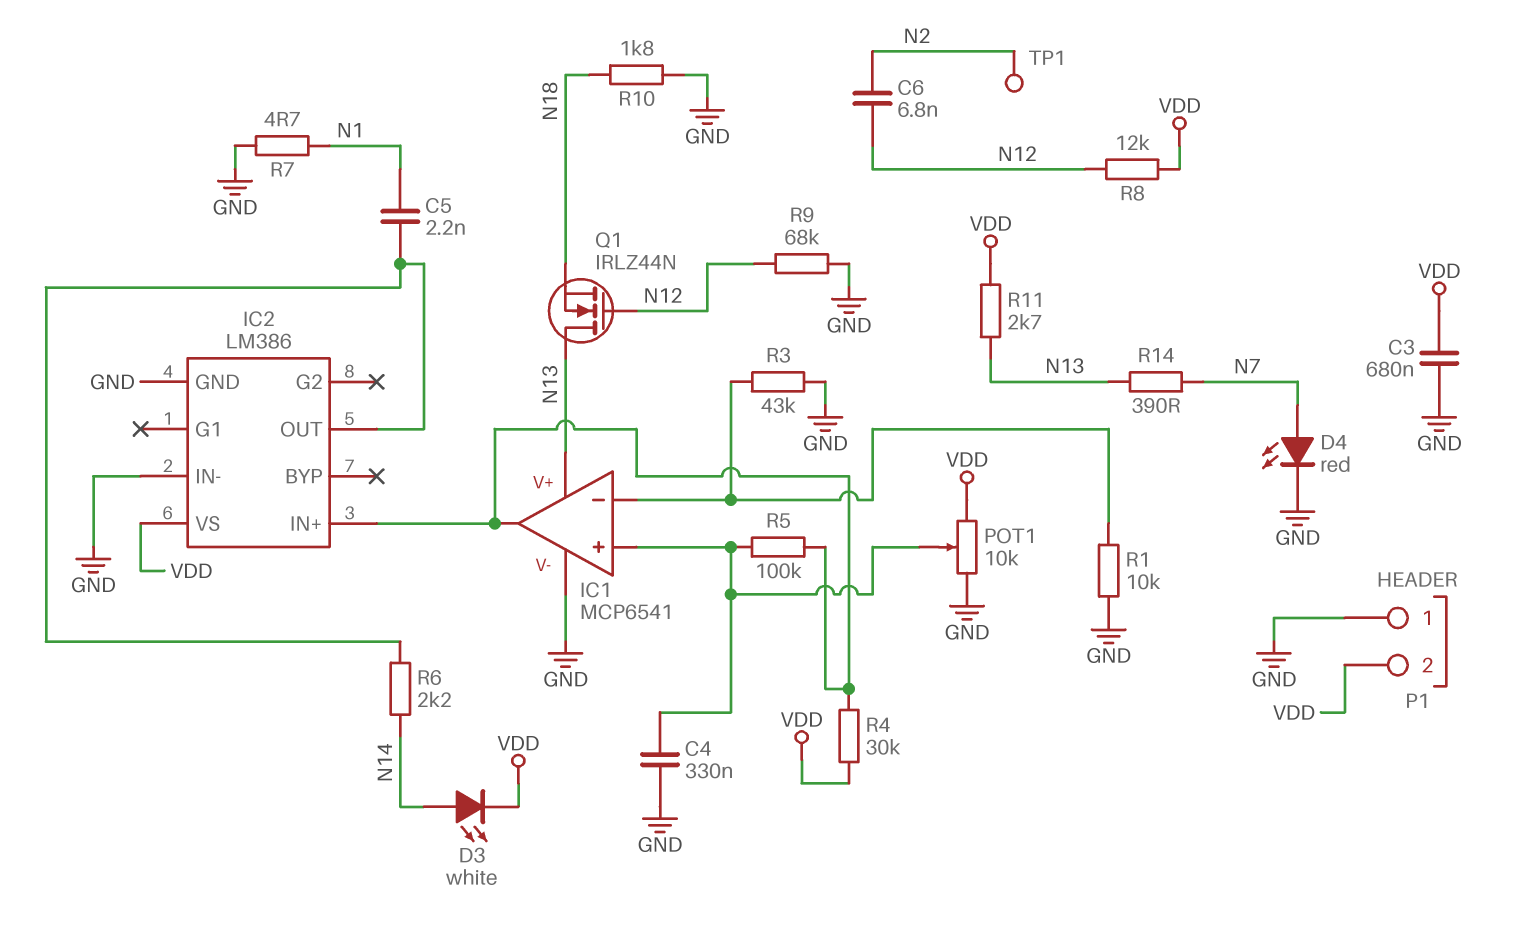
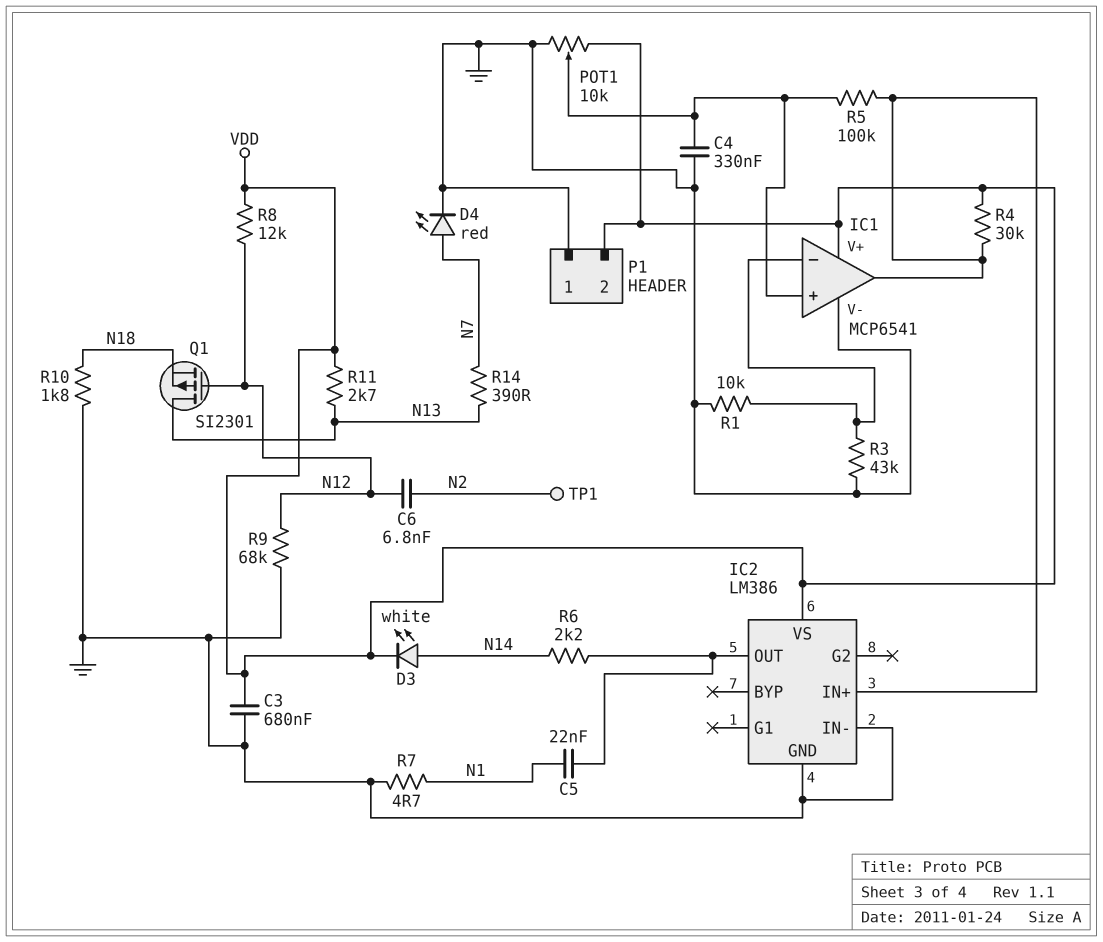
C5: 2.2nF (IC2/OUT, N1) -> 22nF (IC2/OUT, N1)
IC1 pin V+: N13 -> VDD
Q1: NMOS IRLZ44N (G N12, D N13, S N18) -> PMOS SI2301 (G N12, D N13, S N18)

